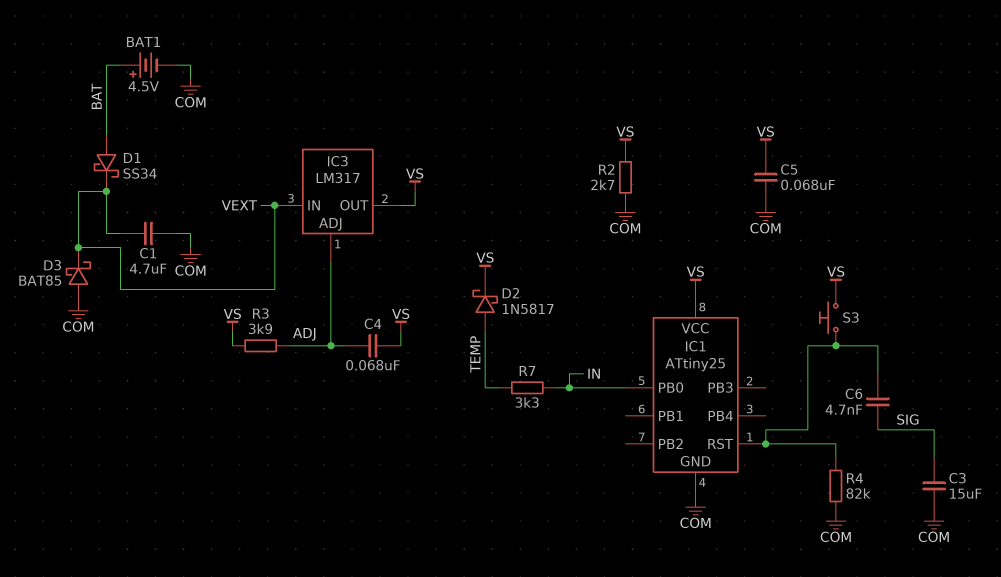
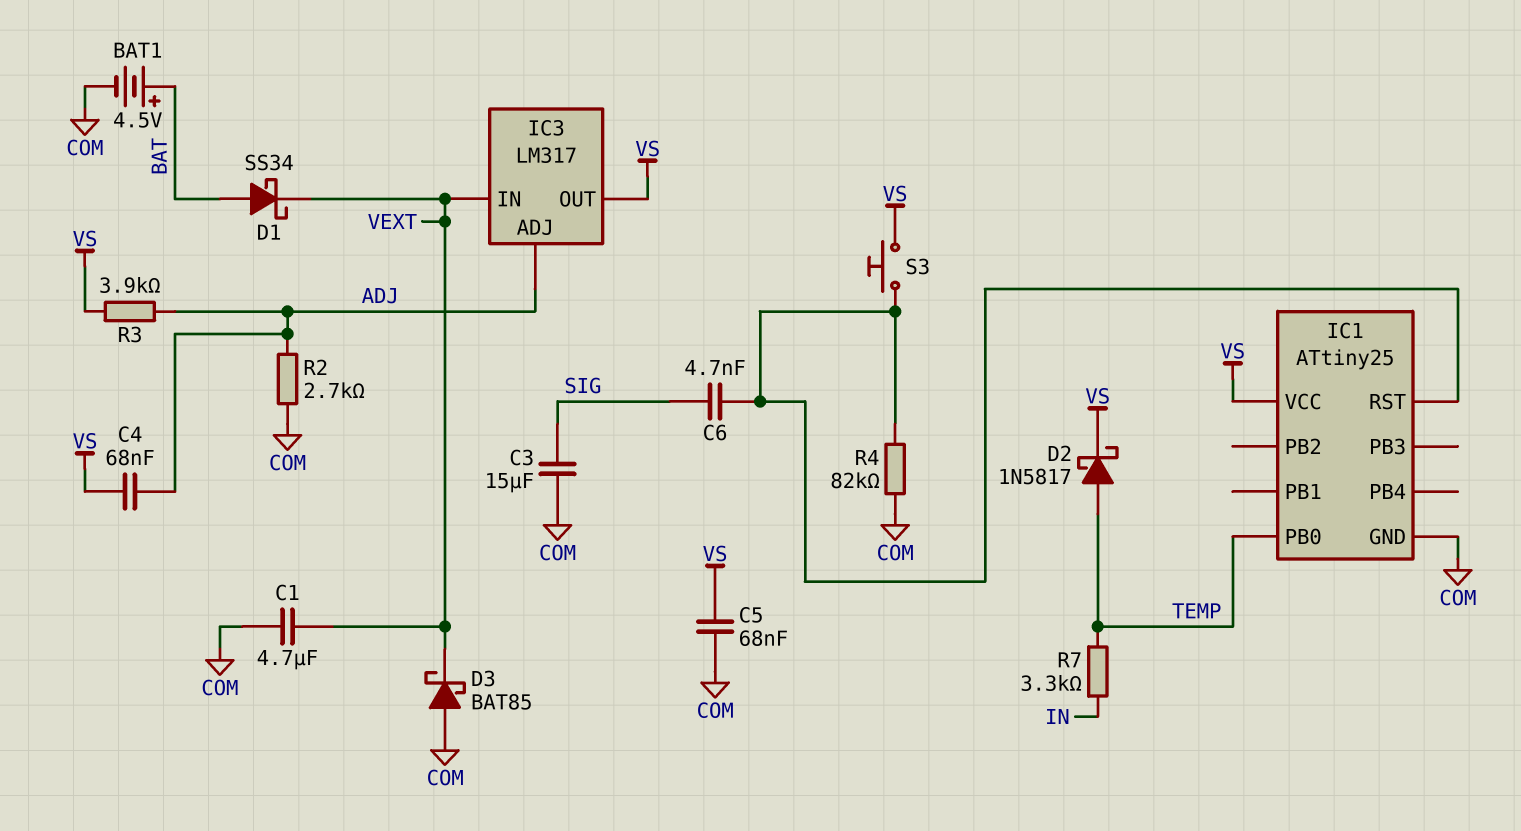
IC1 pin PB0: IN -> TEMP
R2: 2.7k (COM, VS) -> 2.7k (ADJ, COM)

